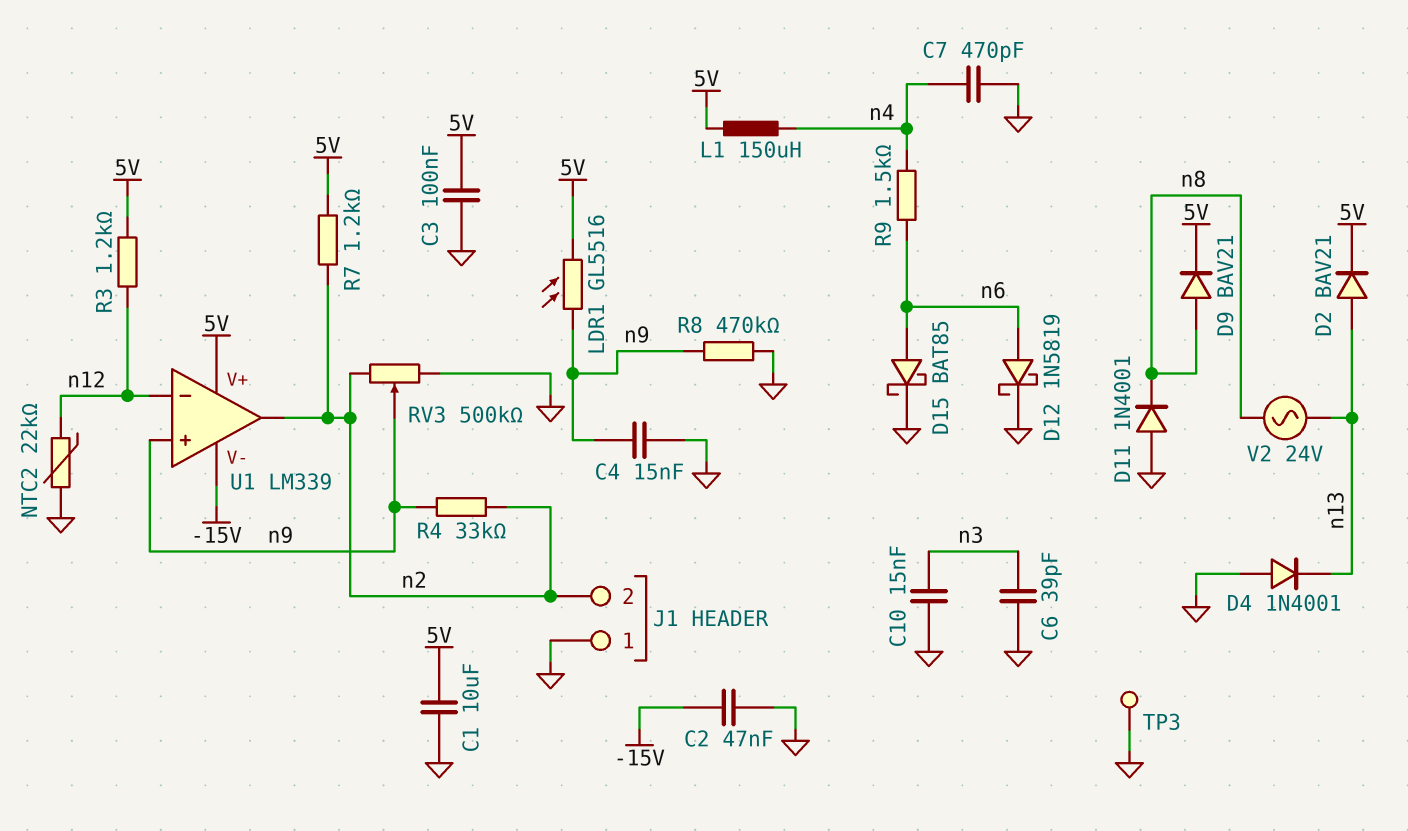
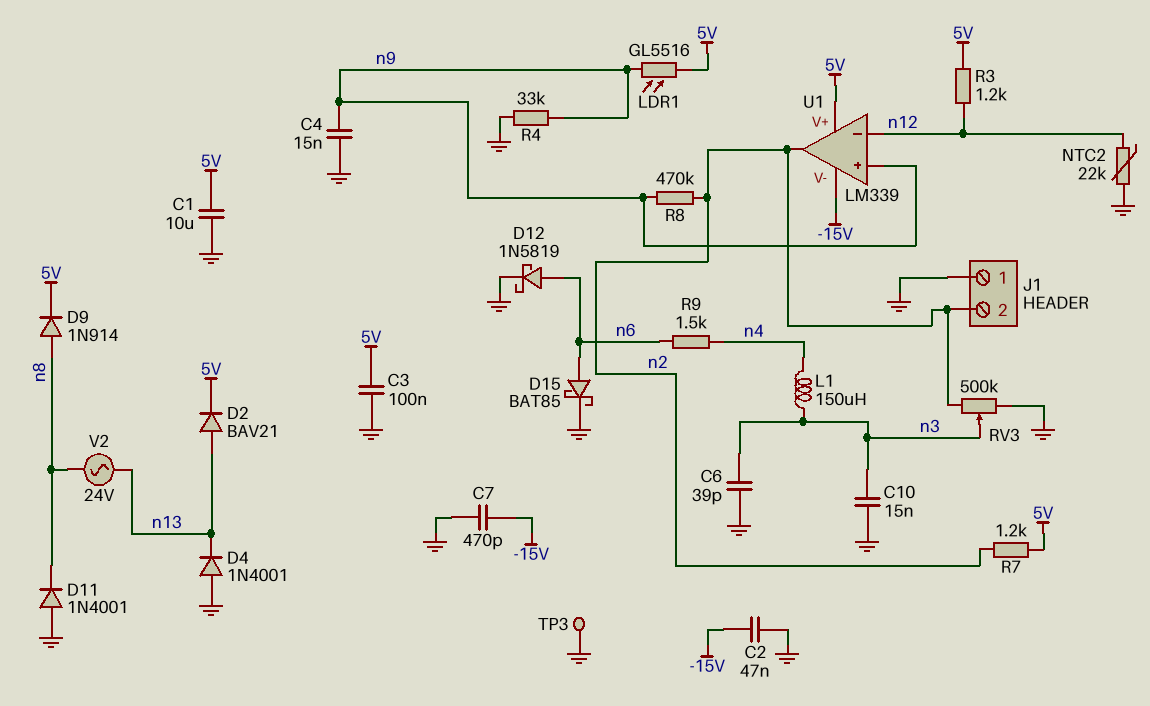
C7: 470pF (GND, n4) -> 470pF (-15V, GND)
D9: diode BAV21 (A n8, K 5V) -> diode 1N914 (A n8, K 5V)
L1: 150uH (5V, n4) -> 150uH (n3, n4)
R4: 33k (n2, n9) -> 33k (GND, n9)
R8: 470k (GND, n9) -> 470k (n2, n9)
RV3: 500k (GND, n2, wiper n9) -> 500k (GND, n2, wiper n3)

